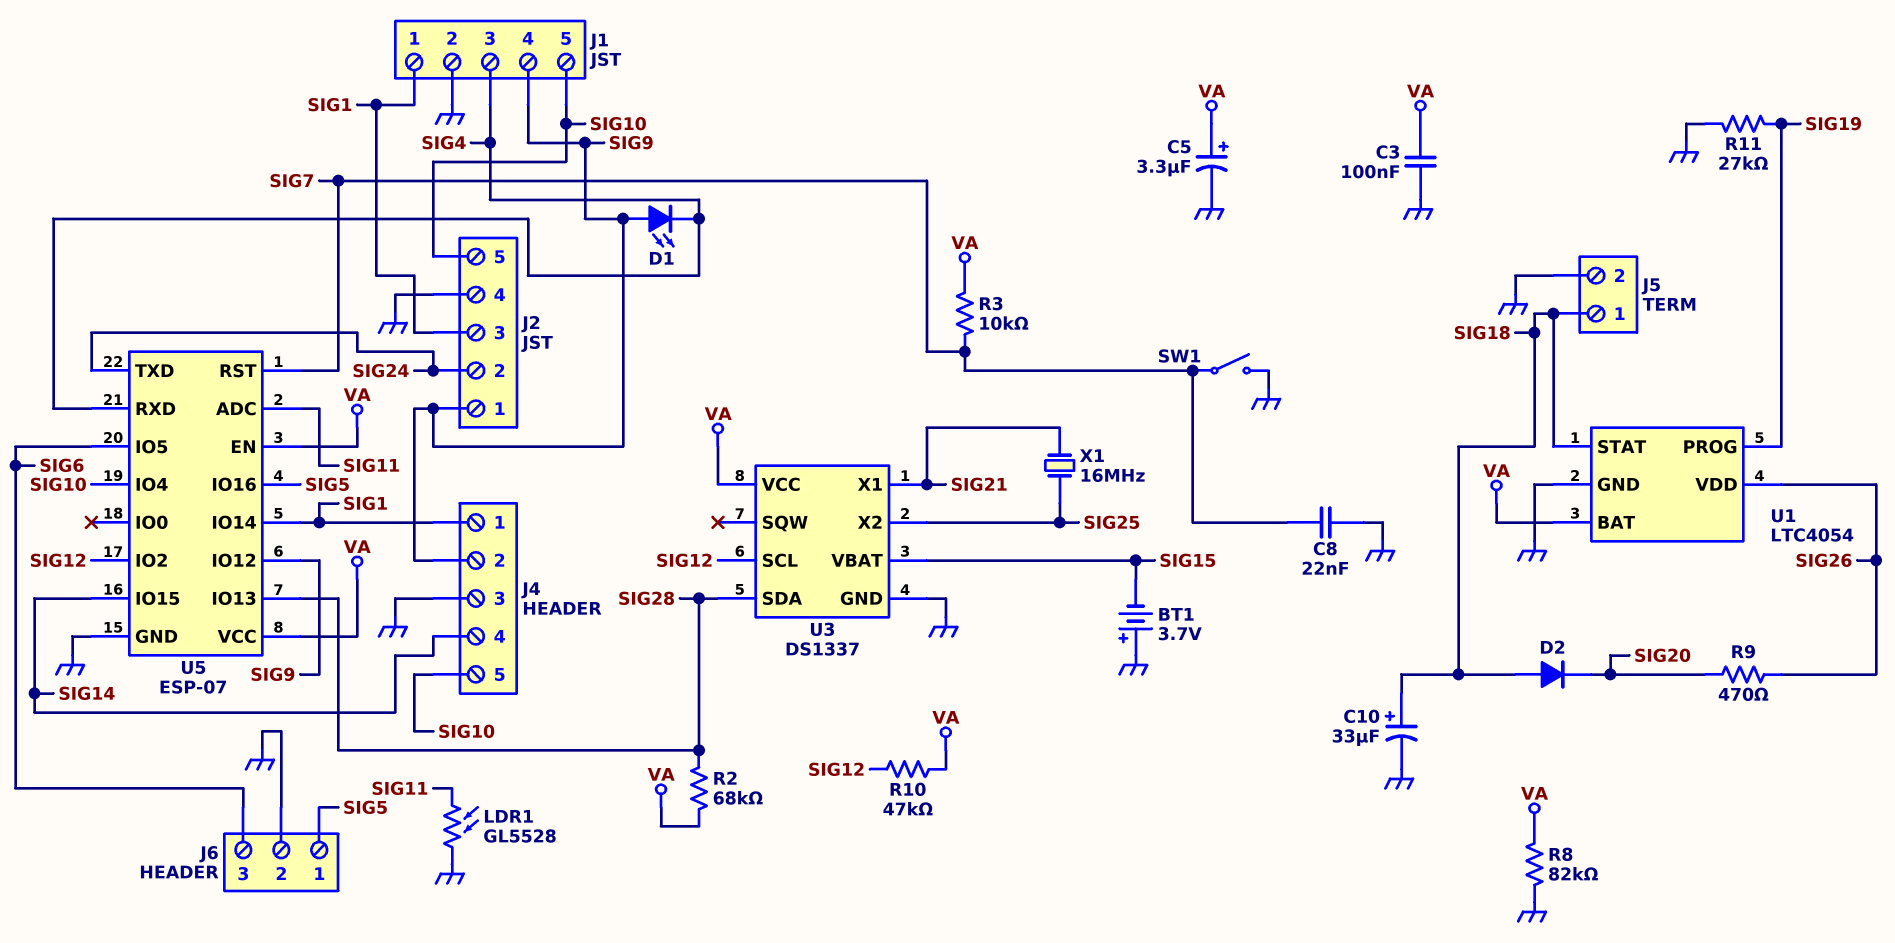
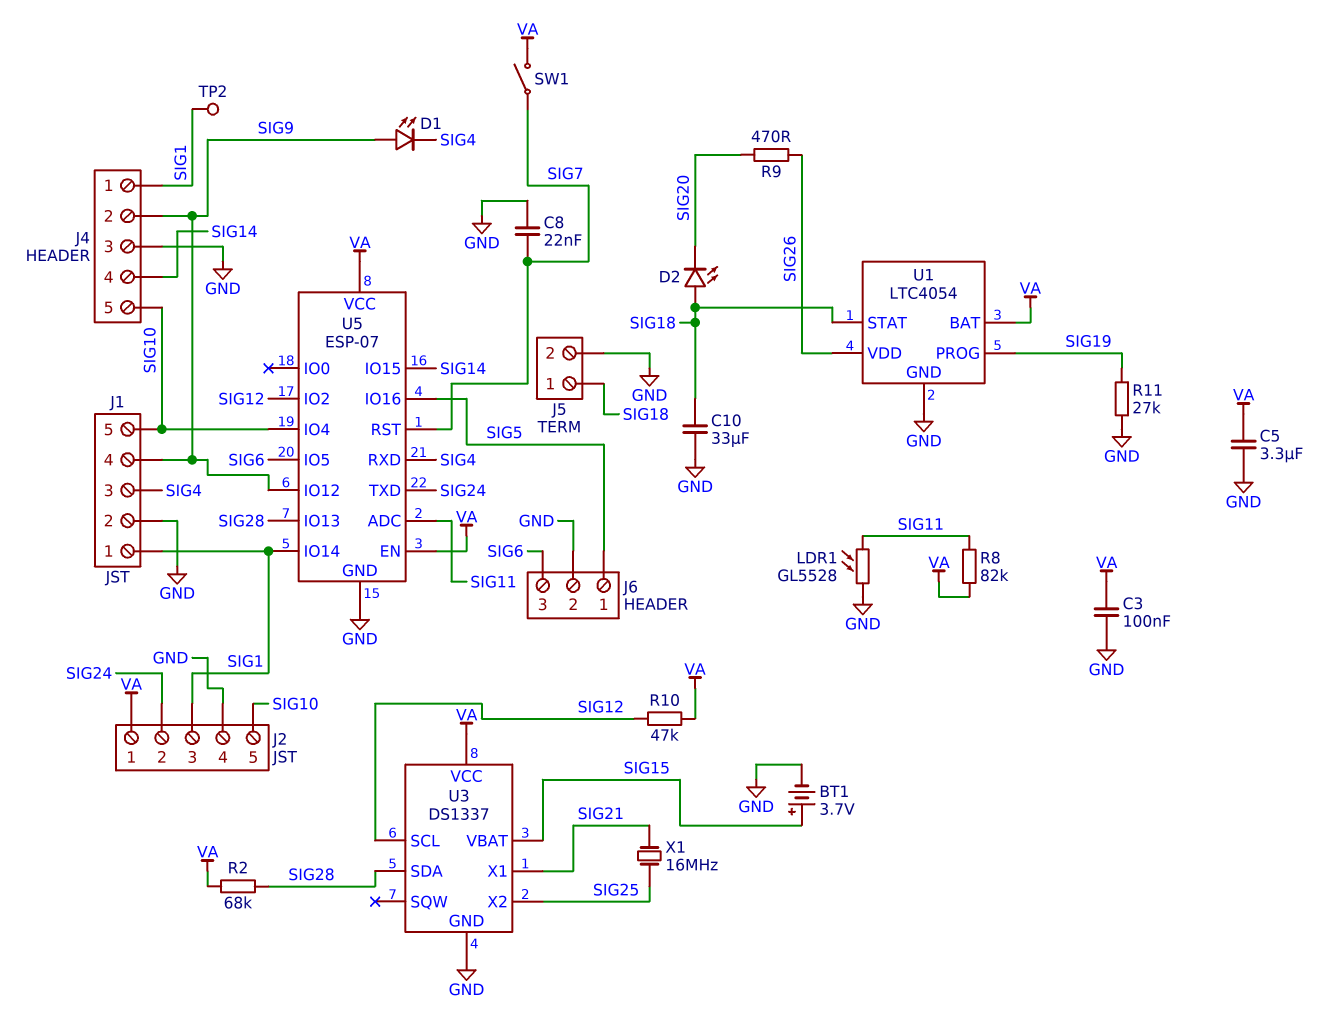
BT1: 3.7V (plus GND, minus SIG15) -> 3.7V (plus SIG15, minus GND)
C5: 3.3uF (plus VA, minus GND) -> 3.3uF (GND, VA)
C10: 33uF (plus SIG18, minus GND) -> 33uF (GND, SIG18)
D2: diode (A SIG18, K SIG20) -> LED (A SIG18, K SIG20)
J2 pin 1: SIG9 -> VA
R3: 10k (SIG7, VA) -> none
R8: 82k (GND, VA) -> 82k (SIG11, VA)
SW1: switch (GND, SIG7) -> switch (SIG7, VA)
TP2: none -> test point (SIG1)

